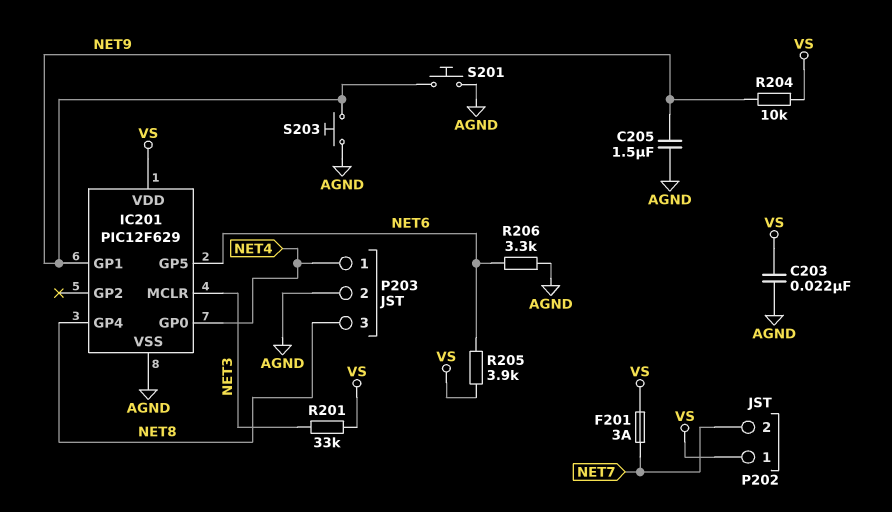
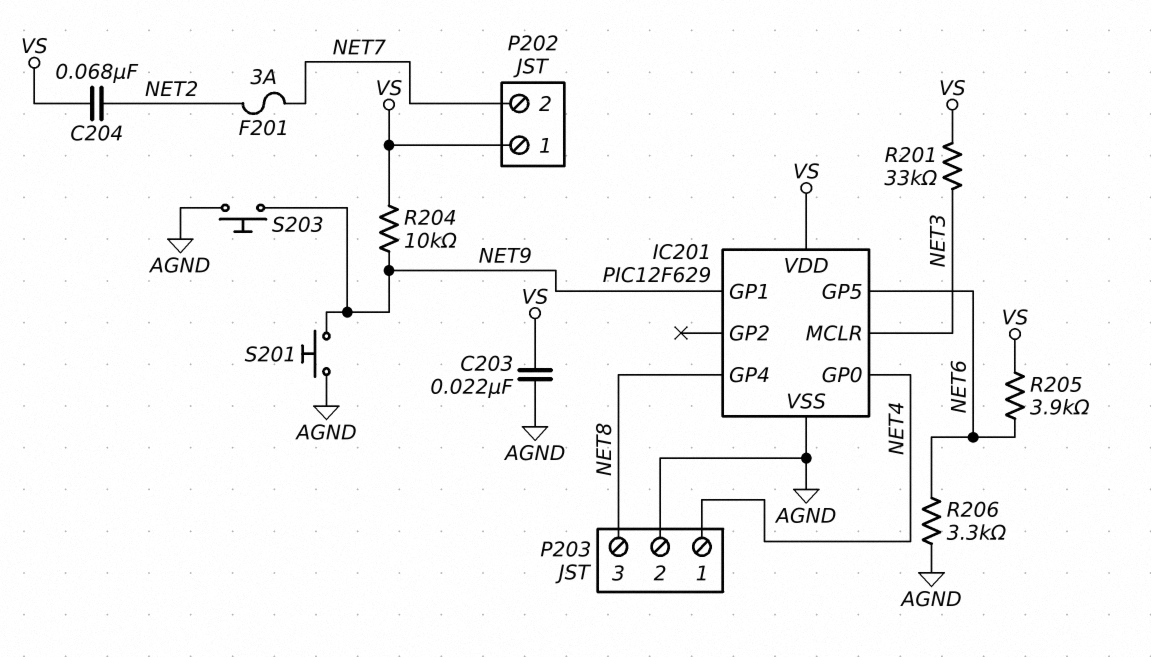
C204: none -> 68nF (NET2, VS)
C205: 1.5uF (AGND, NET9) -> none
F201: 3A (NET7, VS) -> 3A (NET2, NET7)

